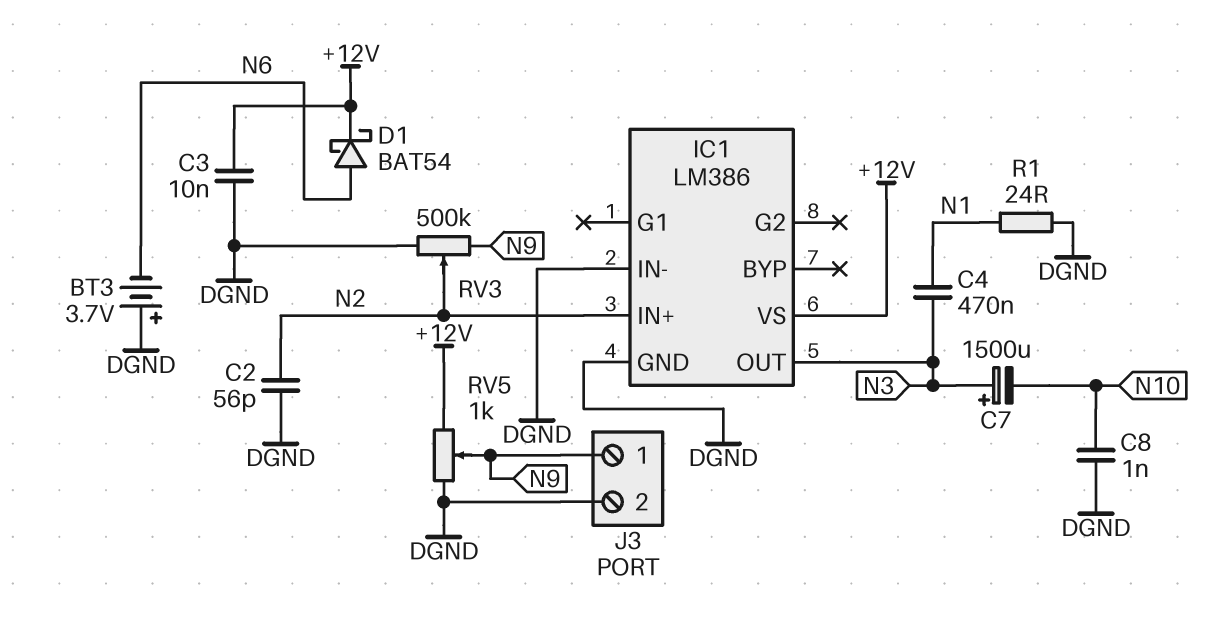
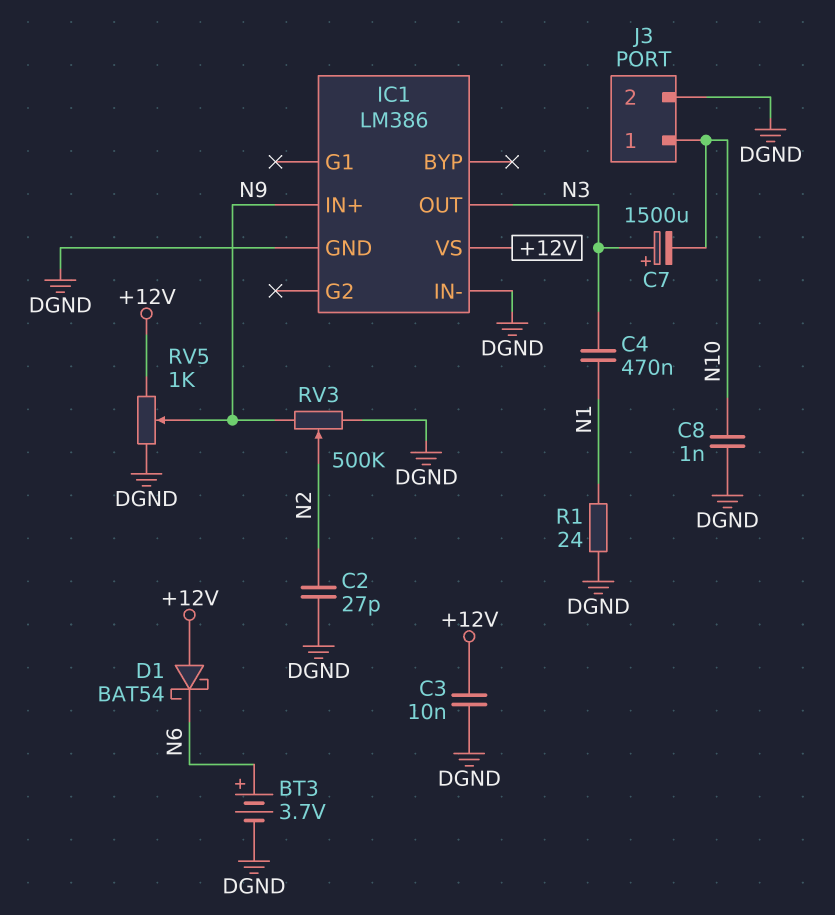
BT3: 3.7V (plus DGND, minus N6) -> 3.7V (plus N6, minus DGND)
C2: 56pF (DGND, N2) -> 27pF (DGND, N2)
D1: schottky BAT54 (A N6, K +12V) -> schottky BAT54 (A +12V, K N6)
IC1 pin IN+: N2 -> N9
J3 pin 1: N9 -> N10

